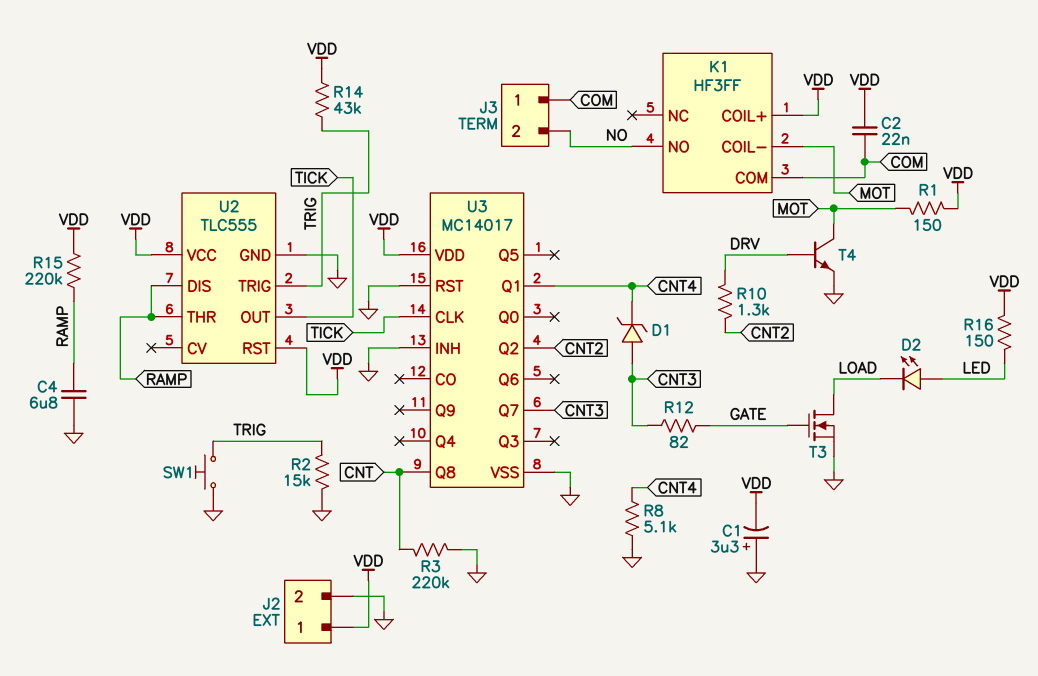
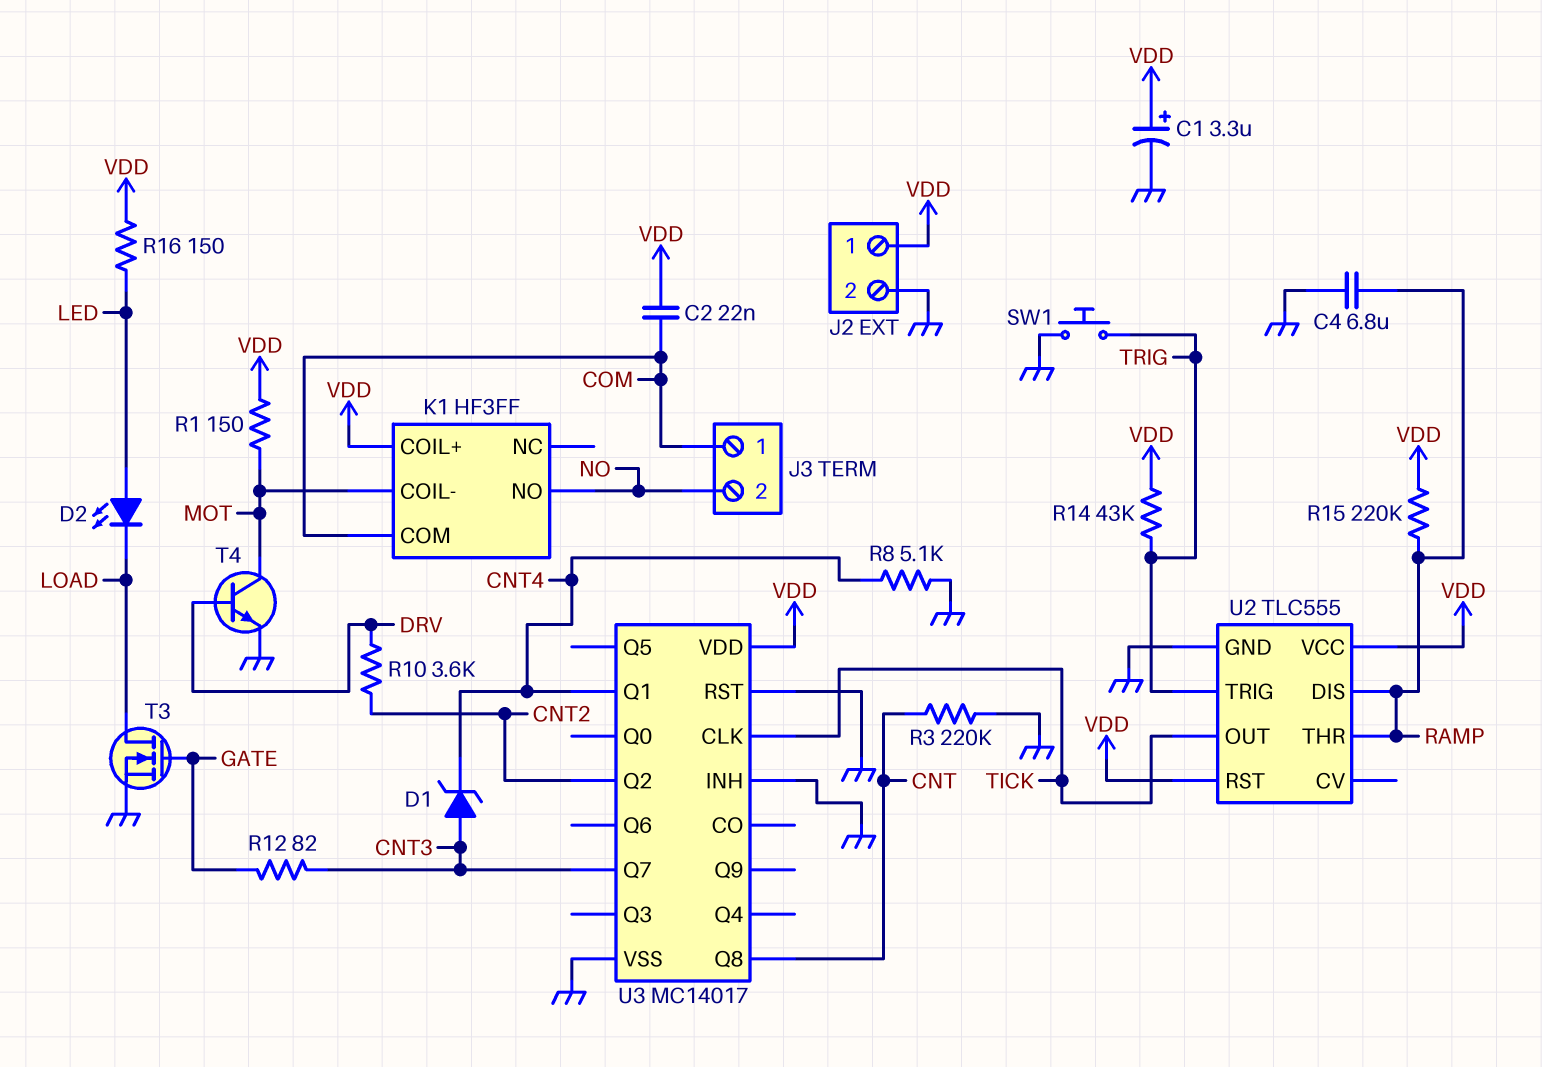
C1: 3.3uF (plus GND, minus VDD) -> 3.3uF (plus VDD, minus GND)
R2: 15k (GND, TRIG) -> none
R10: 1.3k (CNT2, DRV) -> 3.6k (CNT2, DRV)

